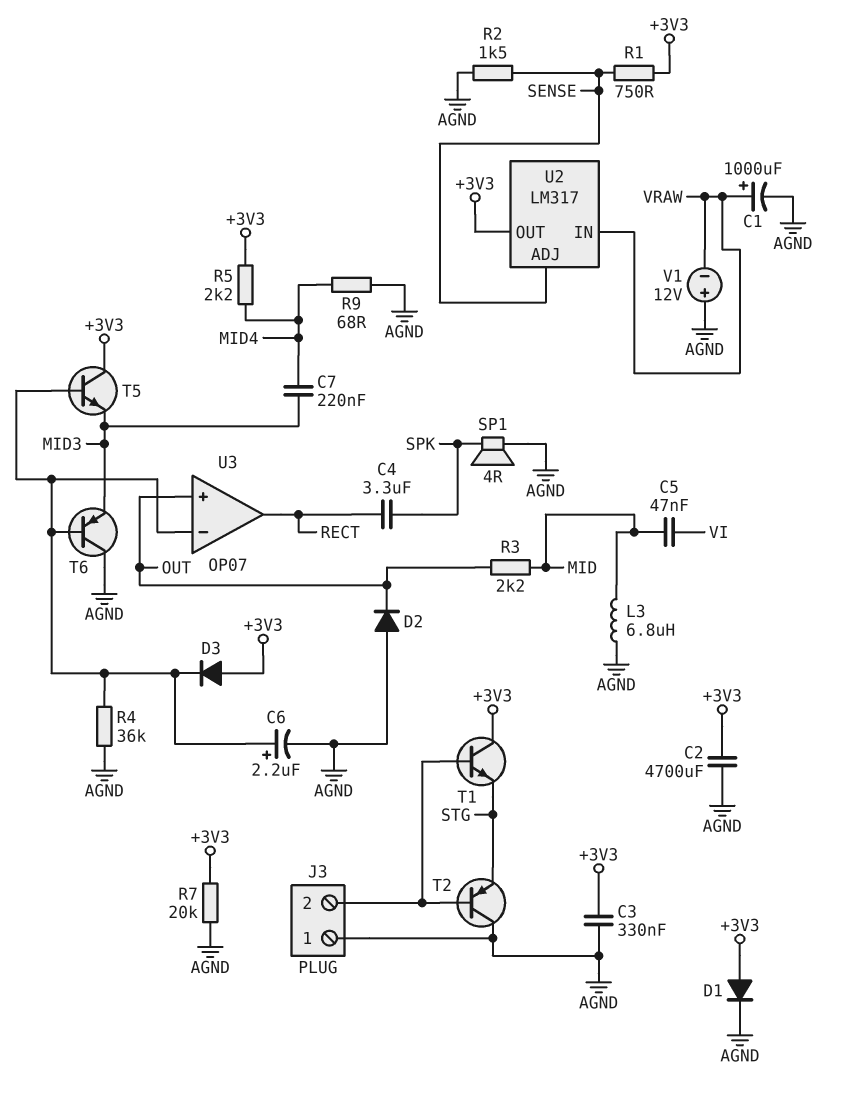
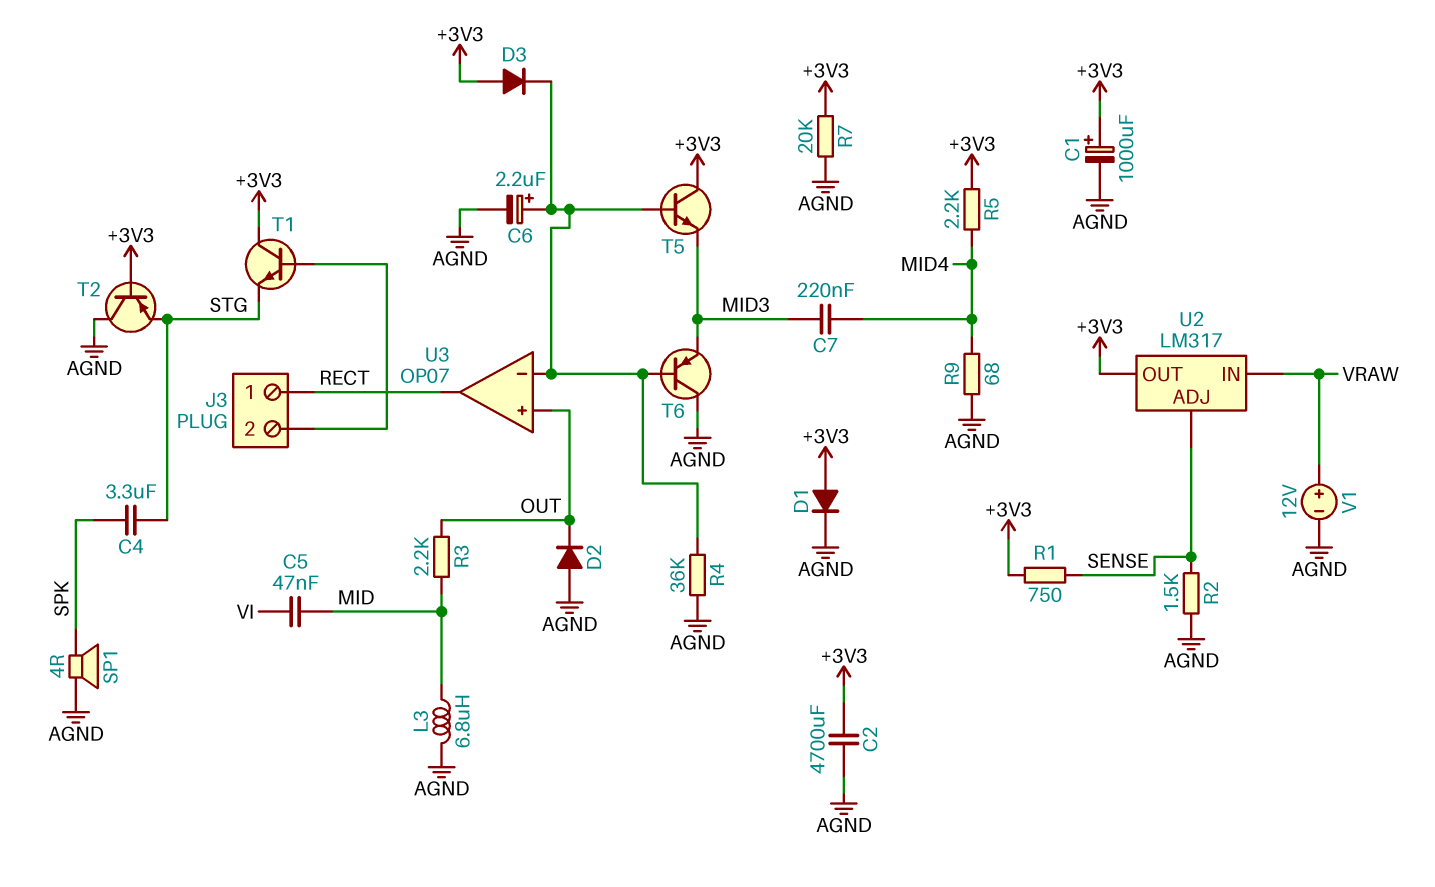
C1: 1000uF (plus VRAW, minus AGND) -> 1000uF (plus +3V3, minus AGND)
C3: 330nF (+3V3, AGND) -> none
C4: 3.3uF (RECT, SPK) -> 3.3uF (SPK, STG)
J3 pin 1: AGND -> RECT
T2: PNP (B J3/2, C AGND, E STG) -> PNP (B +3V3, C AGND, E STG)
V1: 12V (plus AGND, minus VRAW) -> 12V (plus VRAW, minus AGND)

